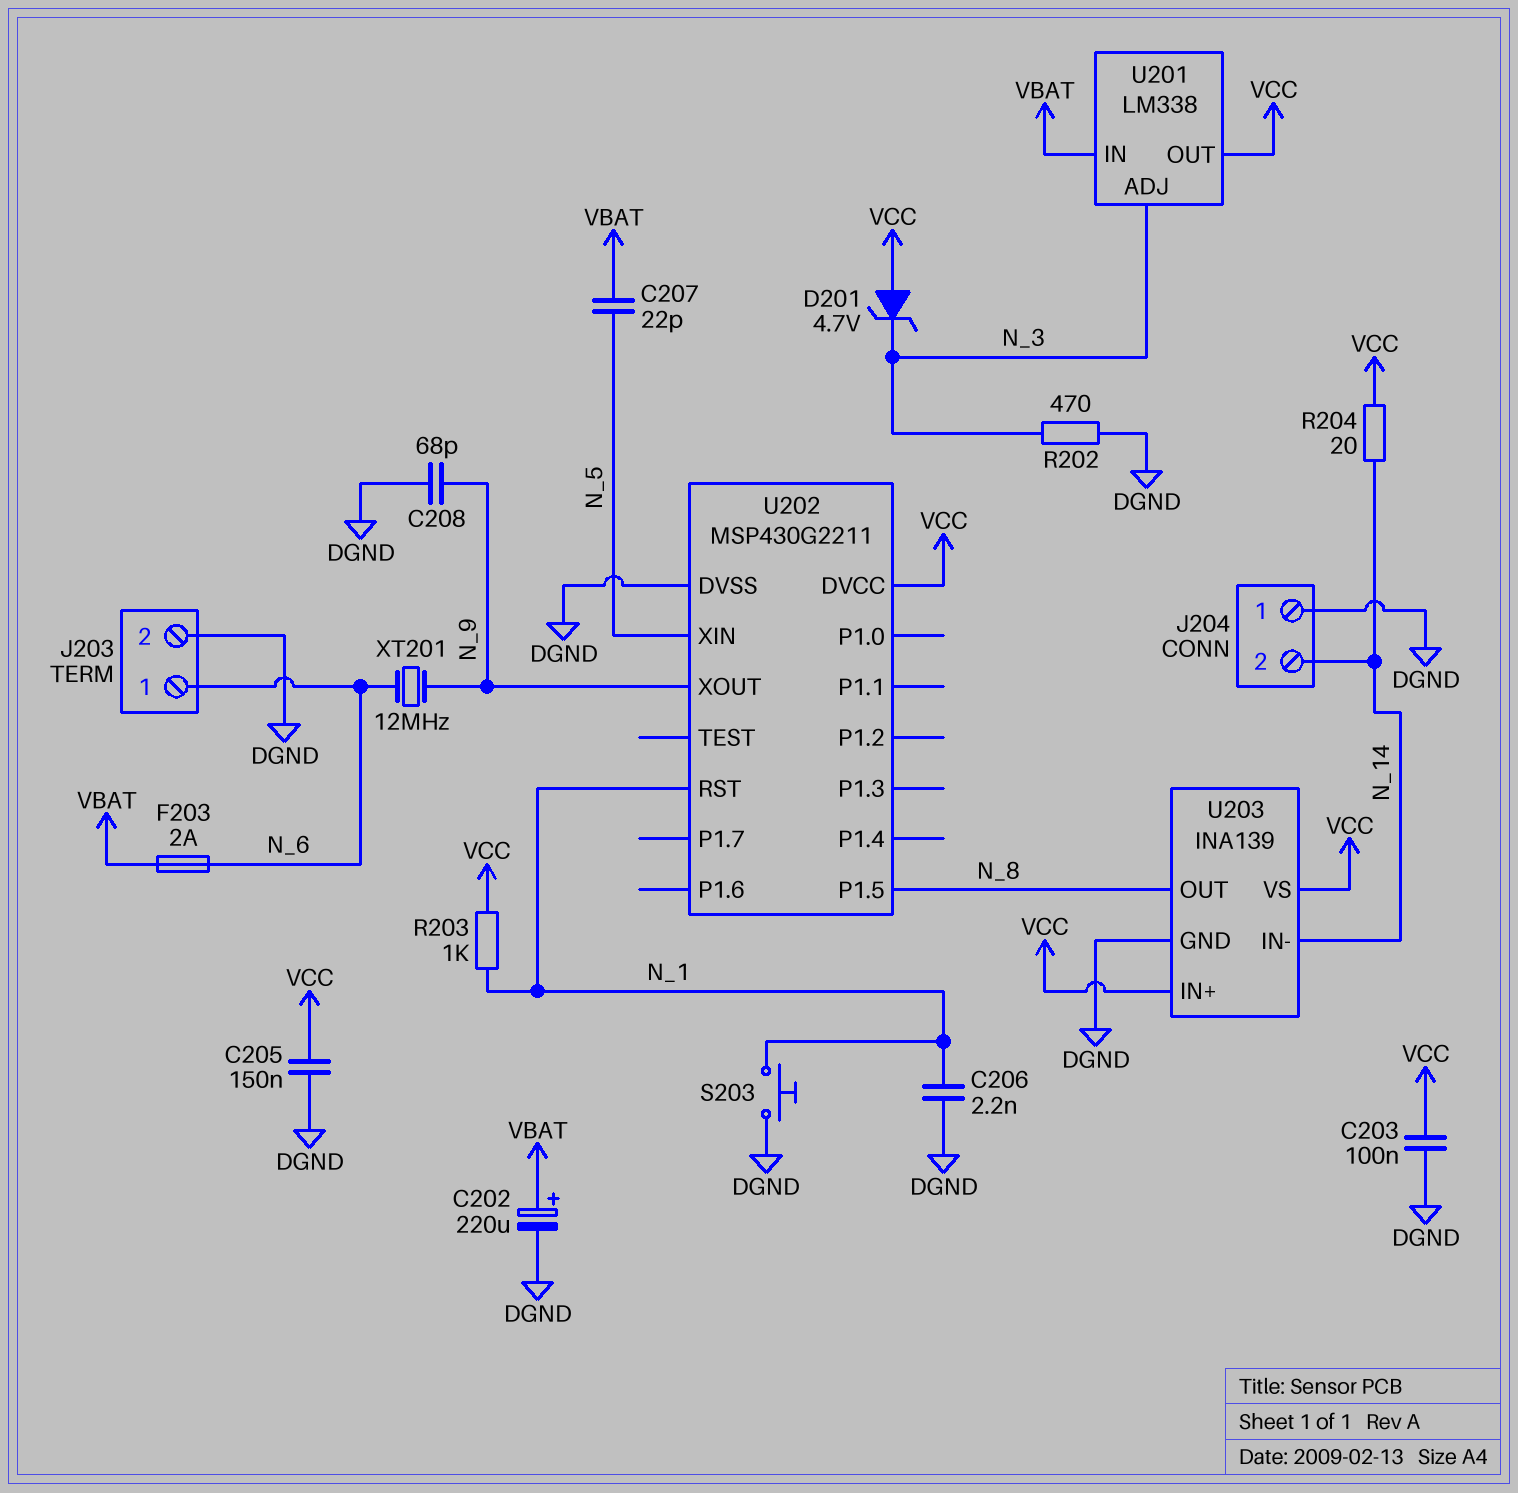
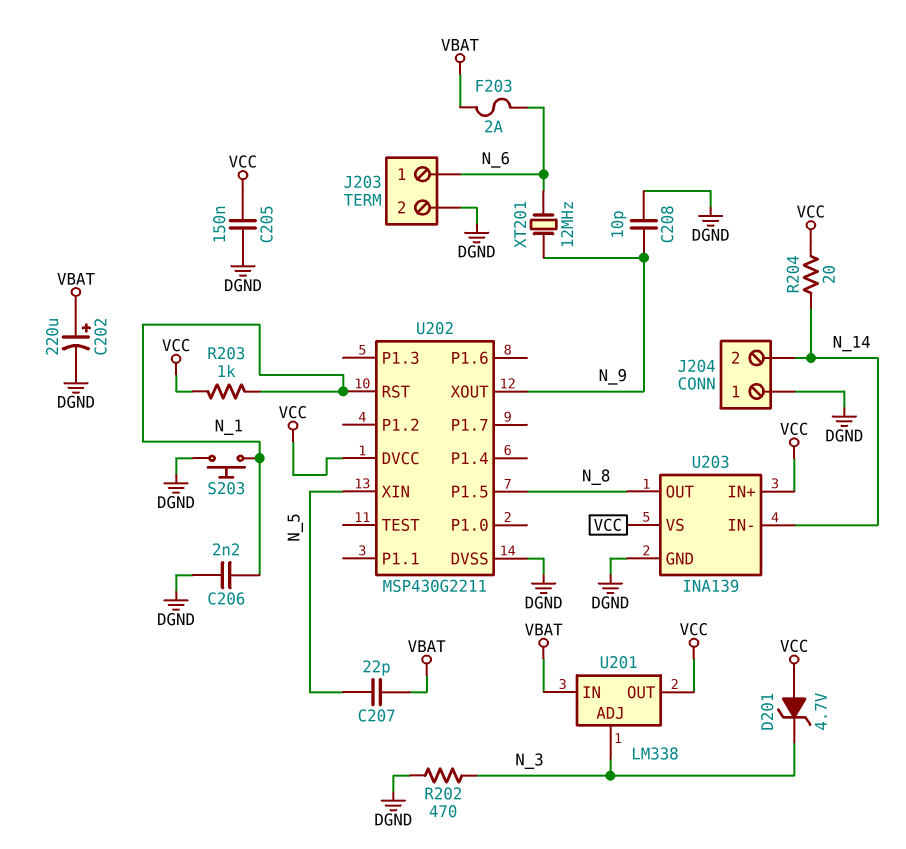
C203: 100nF (DGND, VCC) -> none
C208: 68pF (DGND, N_9) -> 10pF (DGND, N_9)

